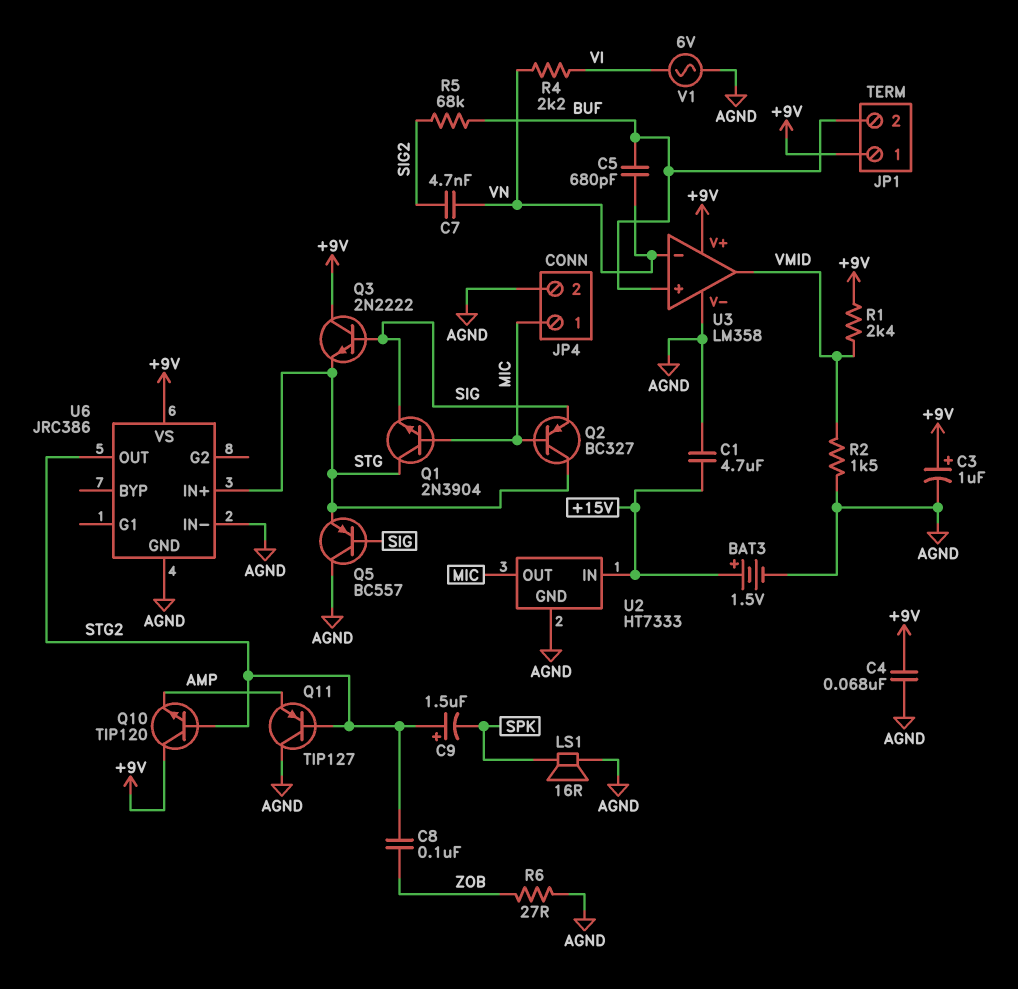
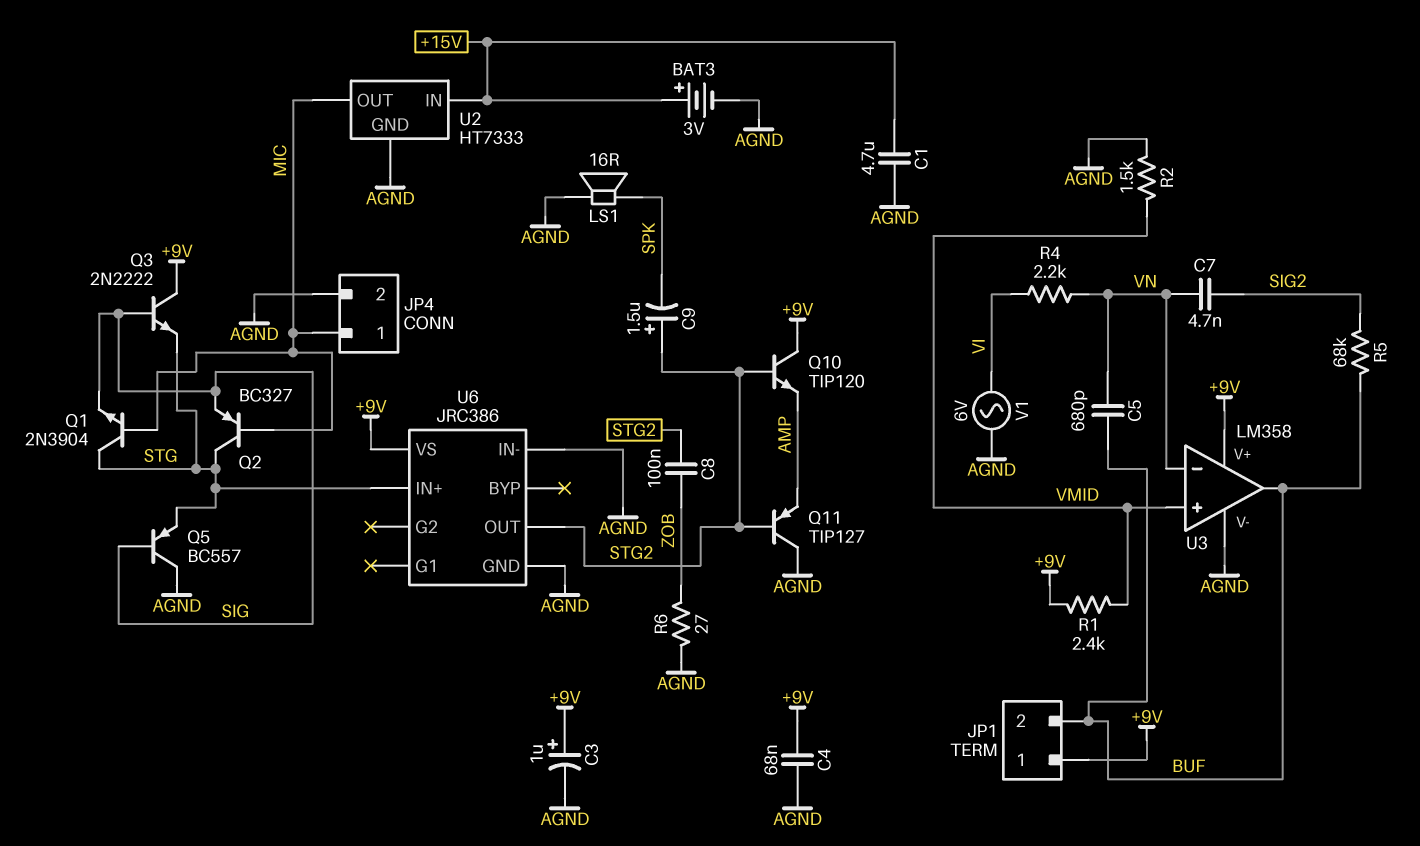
BAT3: 1.5V (plus +15V, minus AGND) -> 3V (plus +15V, minus AGND)
U3 pin in+: BUF -> VMID
U3 pin out: VMID -> BUF

